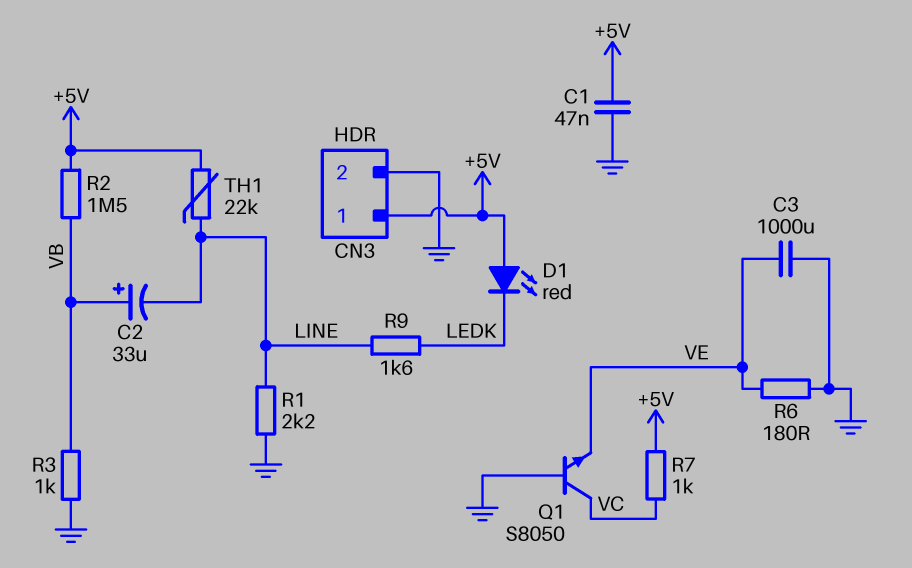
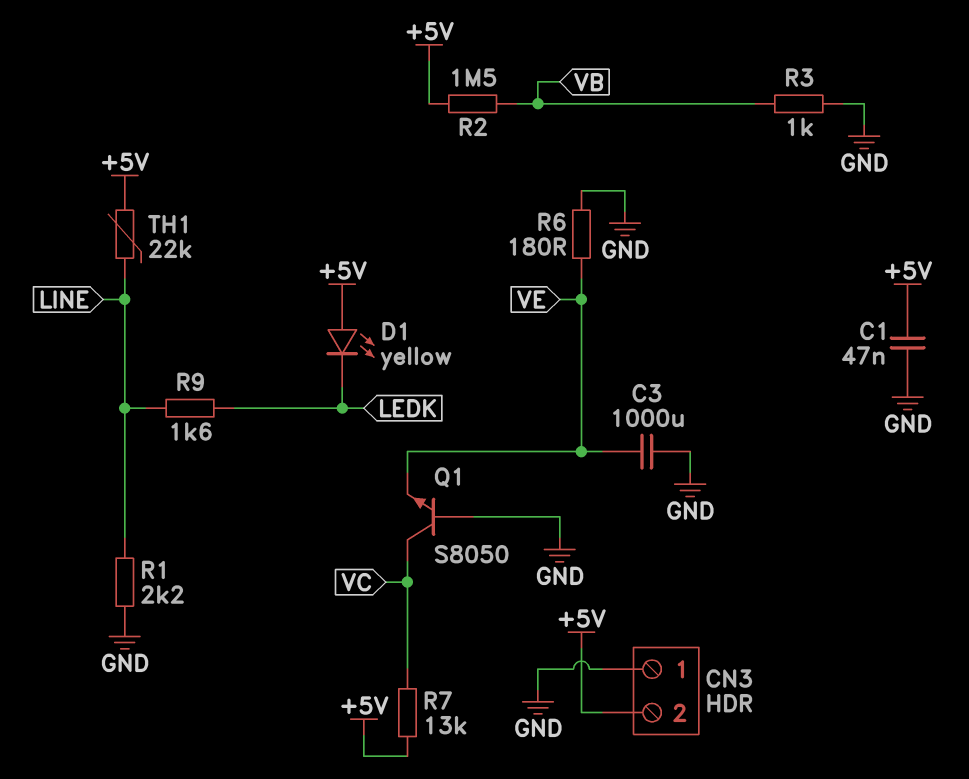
C2: 33uF (plus VB, minus LINE) -> none
CN3 pin 1: +5V -> GND
CN3 pin 2: GND -> +5V
D1: LED red (A +5V, K LEDK) -> LED yellow (A +5V, K LEDK)
R7: 1k (+5V, VC) -> 13k (+5V, VC)

